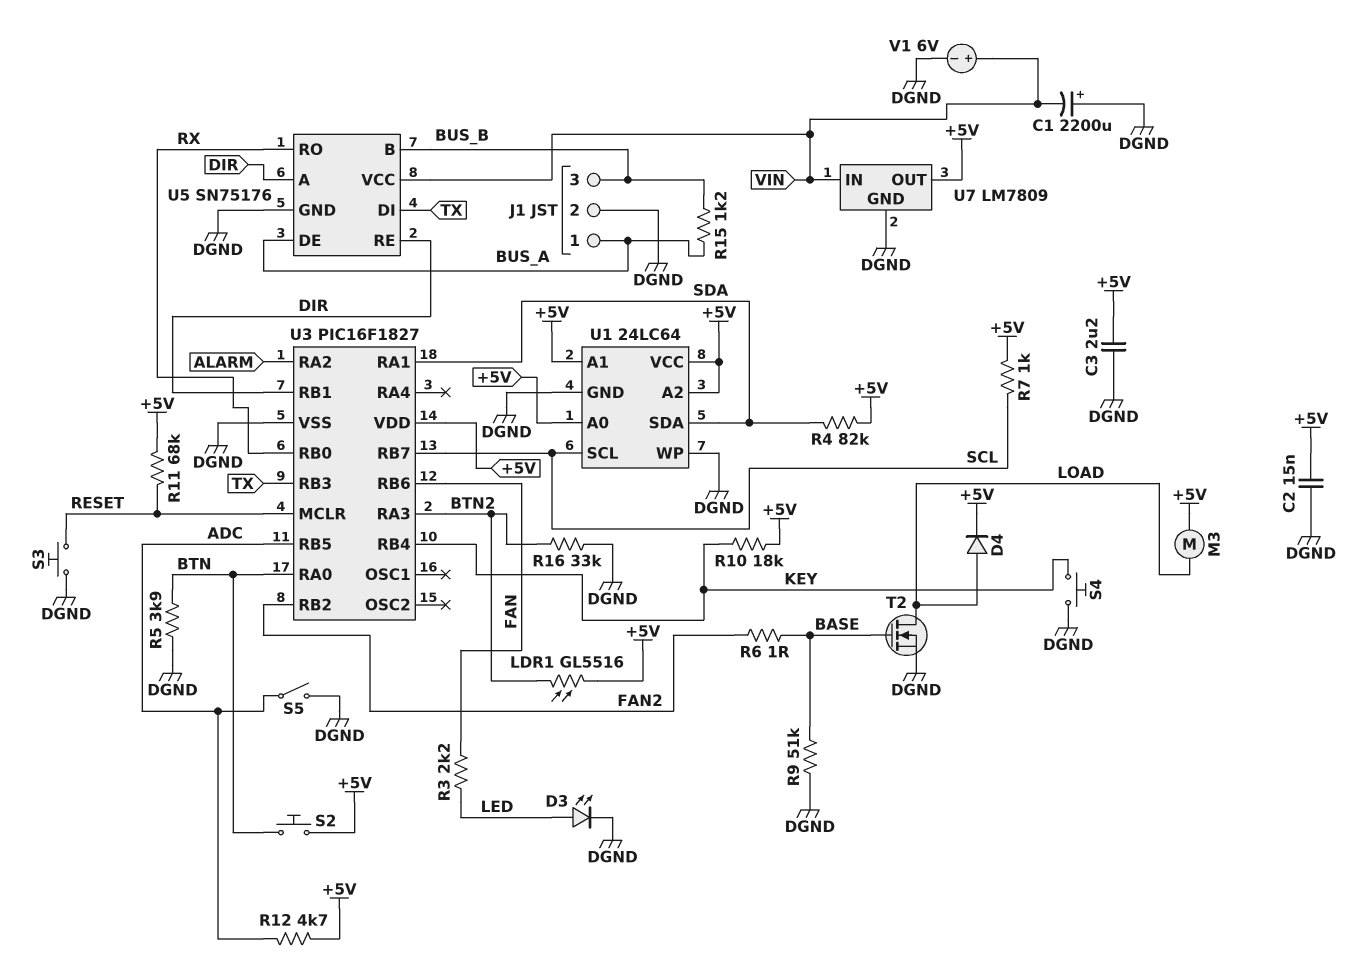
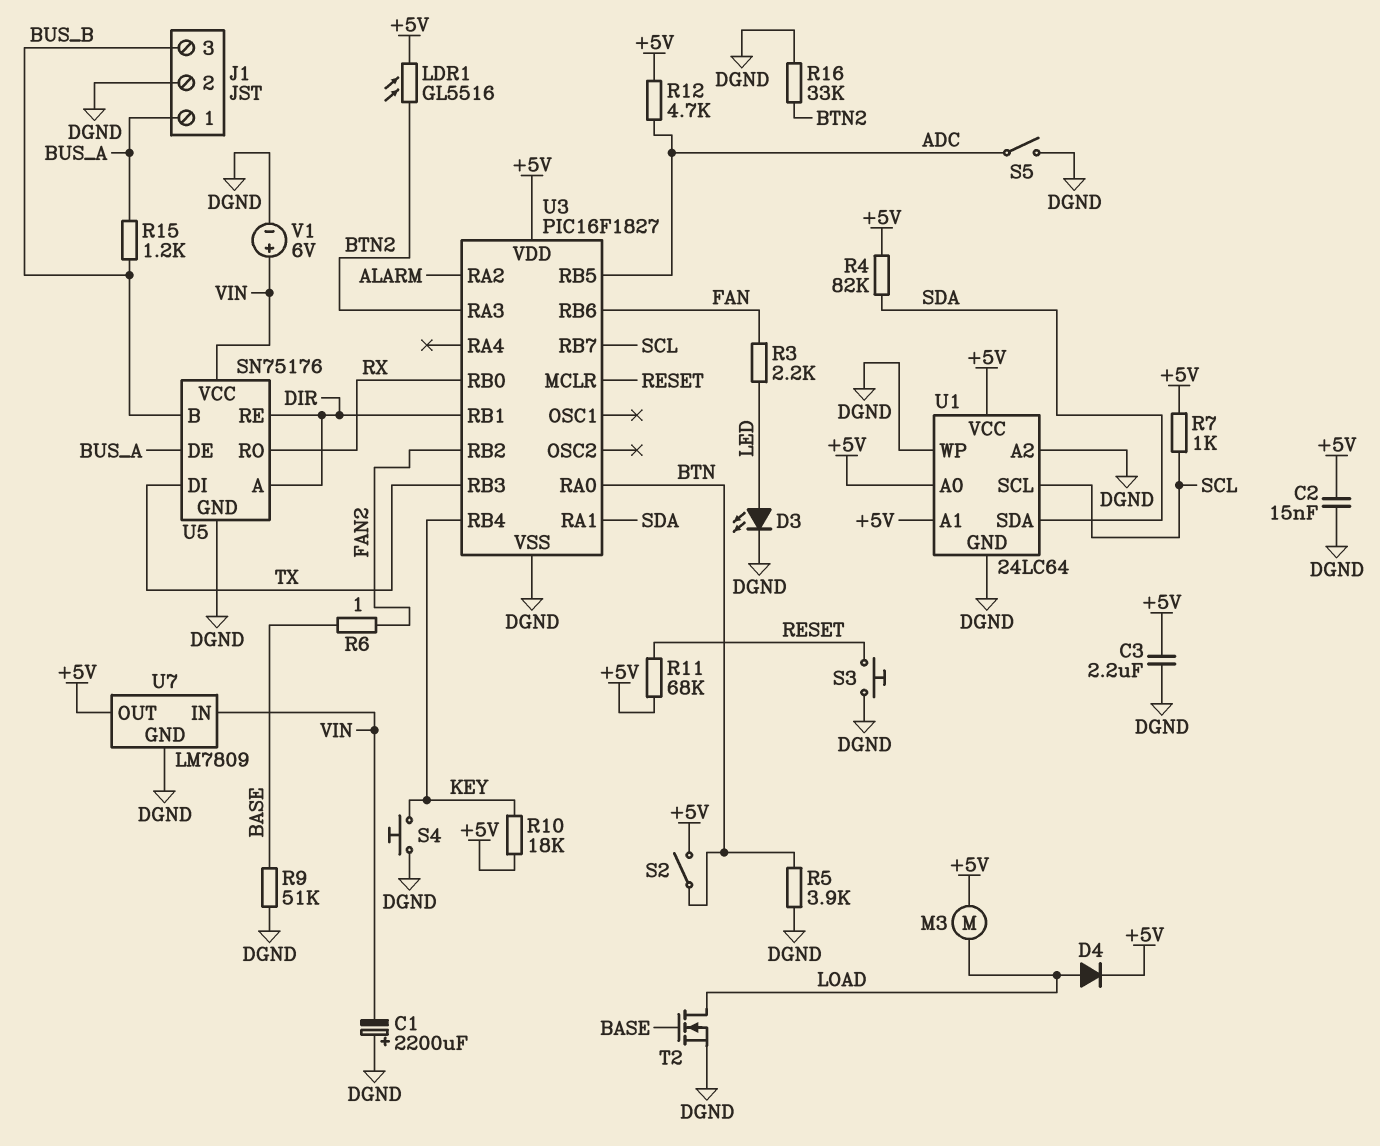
S2: button (+5V, BTN) -> switch (+5V, BTN)
U1 pin A2: +5V -> DGND

